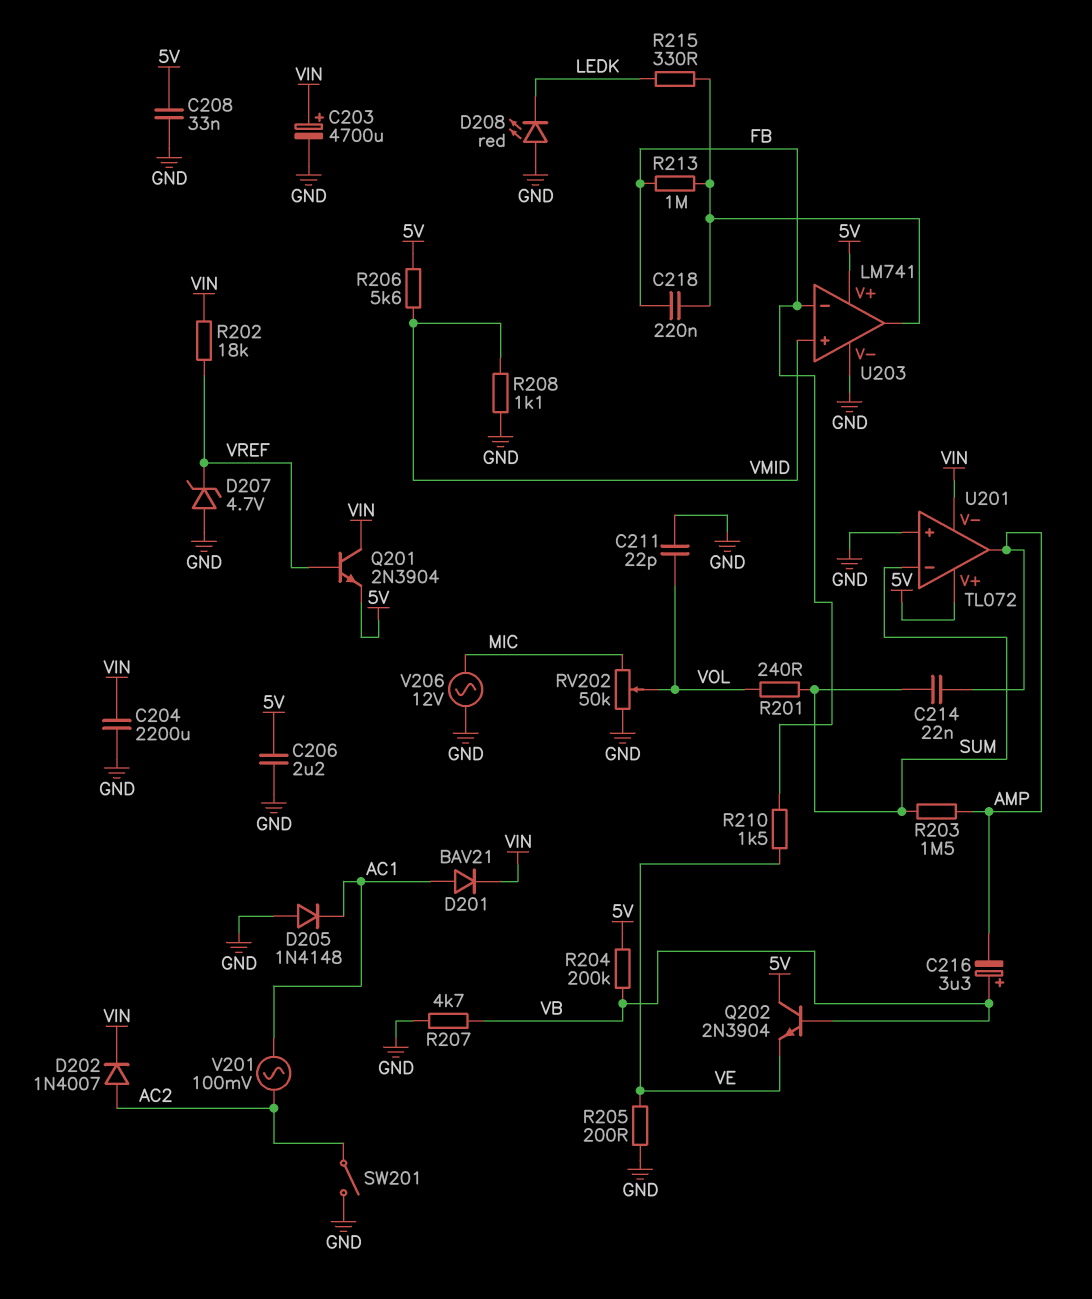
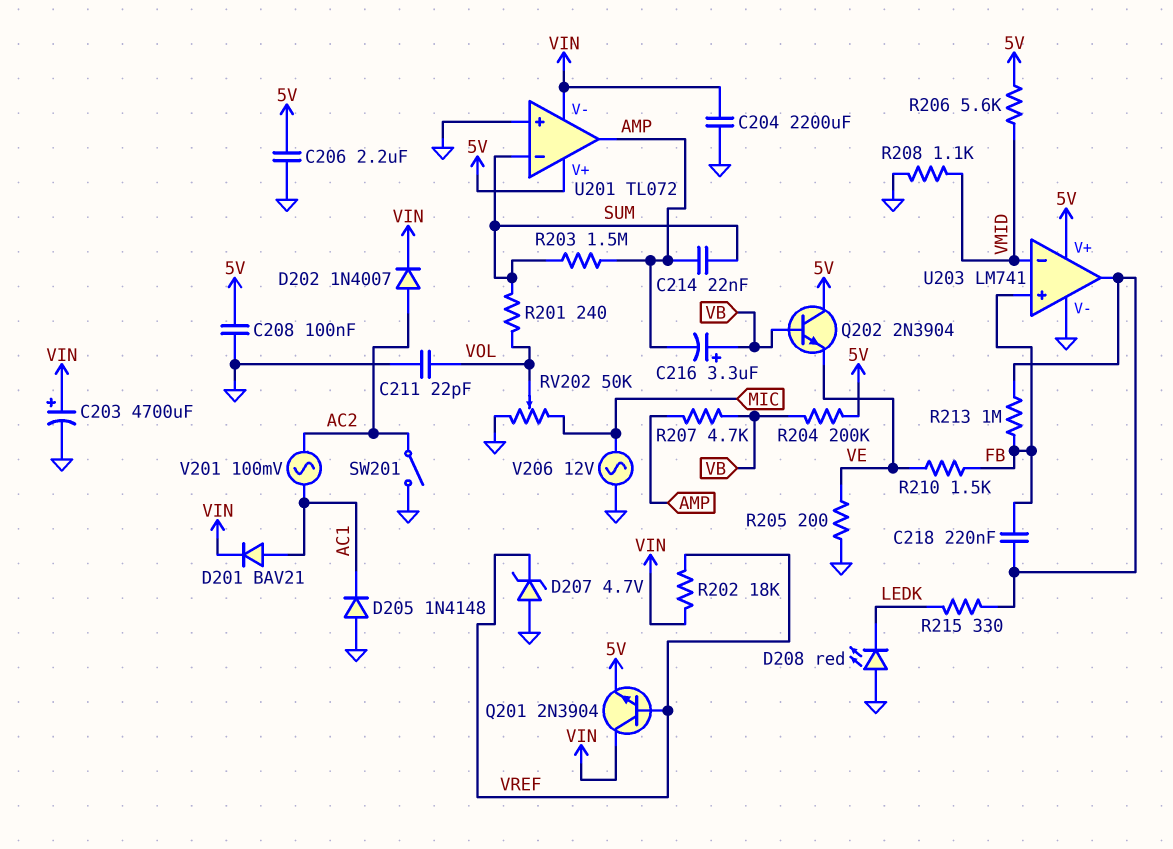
C208: 33nF (5V, GND) -> 100nF (5V, GND)
R207: 4.7k (GND, VB) -> 4.7k (AMP, VB)
U203 pin in+: VMID -> FB
U203 pin in-: FB -> VMID

